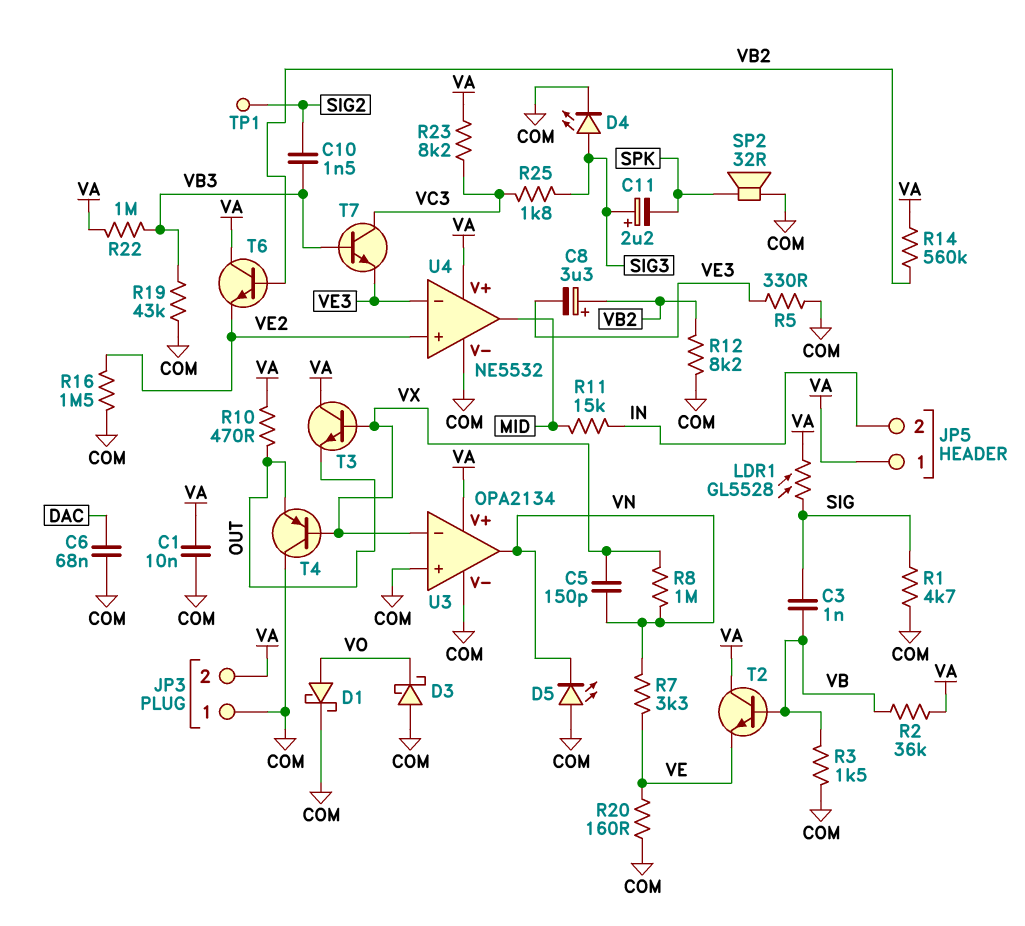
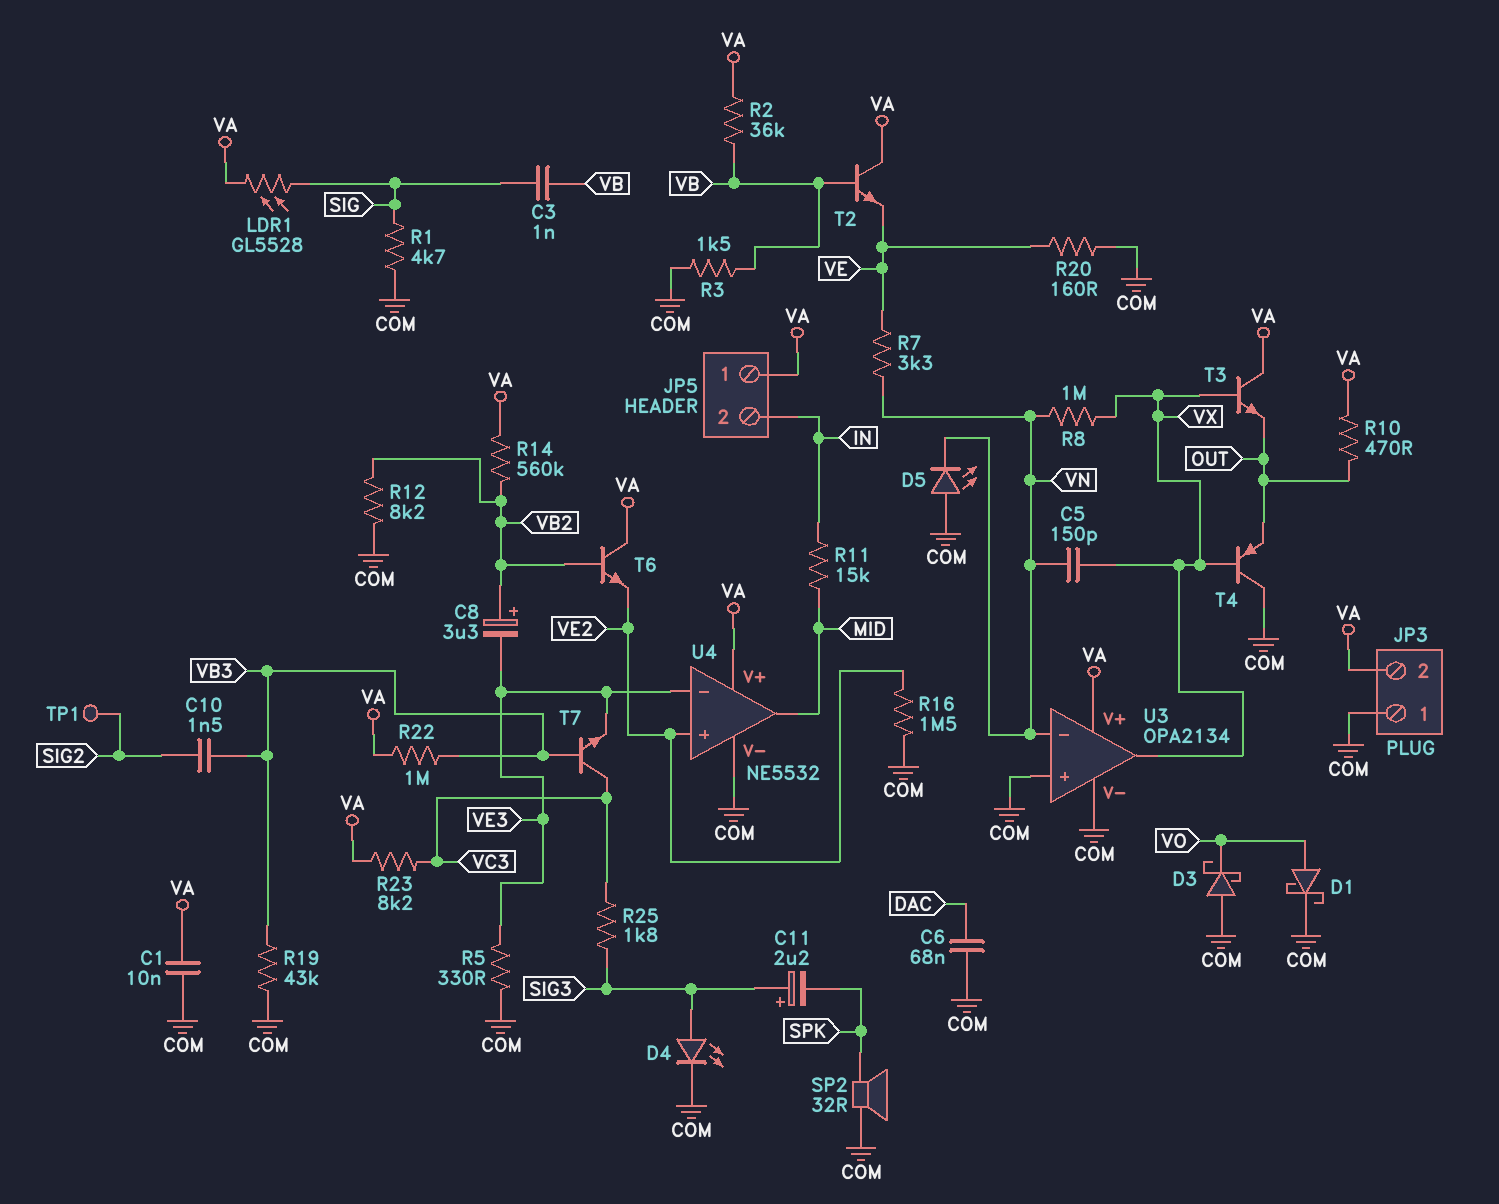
U3 pin in-: VX -> VN
U3 pin out: VN -> VX

